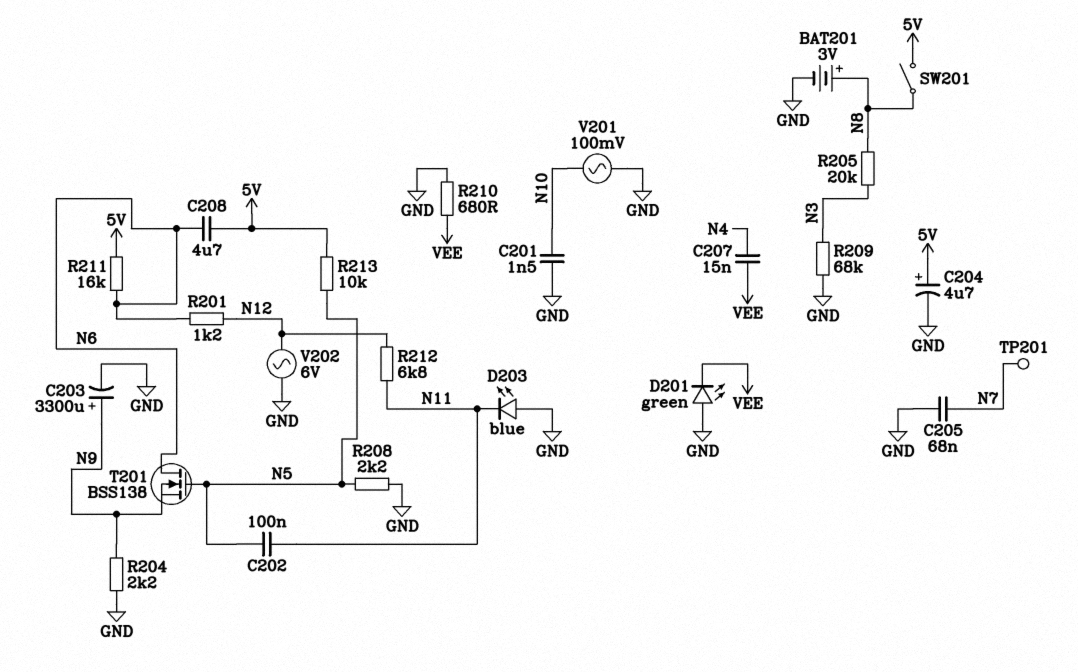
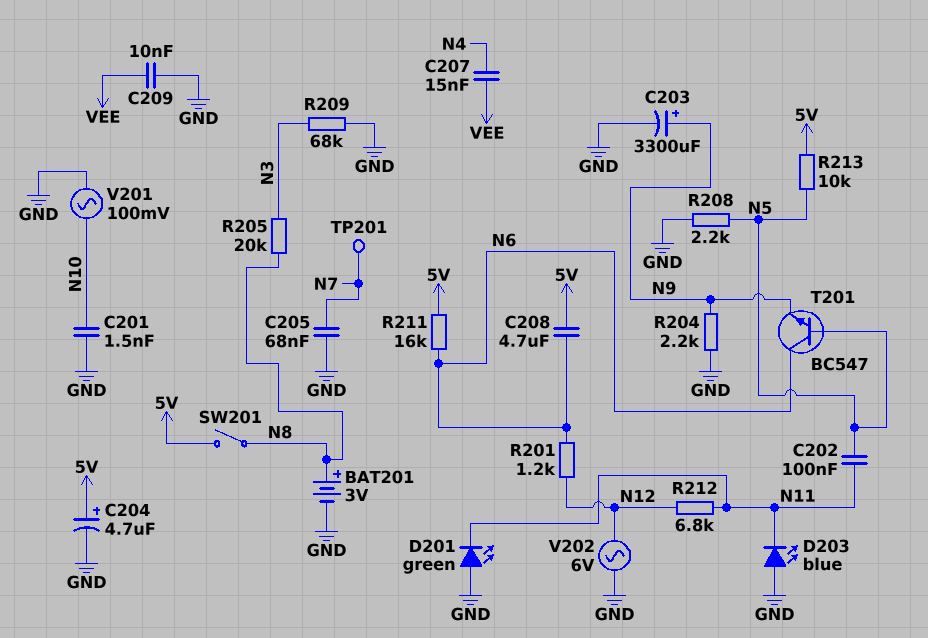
C209: none -> 10nF (GND, VEE)
D201: LED green (A GND, K VEE) -> LED green (A GND, K N11)
R210: 680 (GND, VEE) -> none
T201: NMOS BSS138 (G N5, D N6, S N9) -> NPN BC547 (B N5, C N6, E N9)

